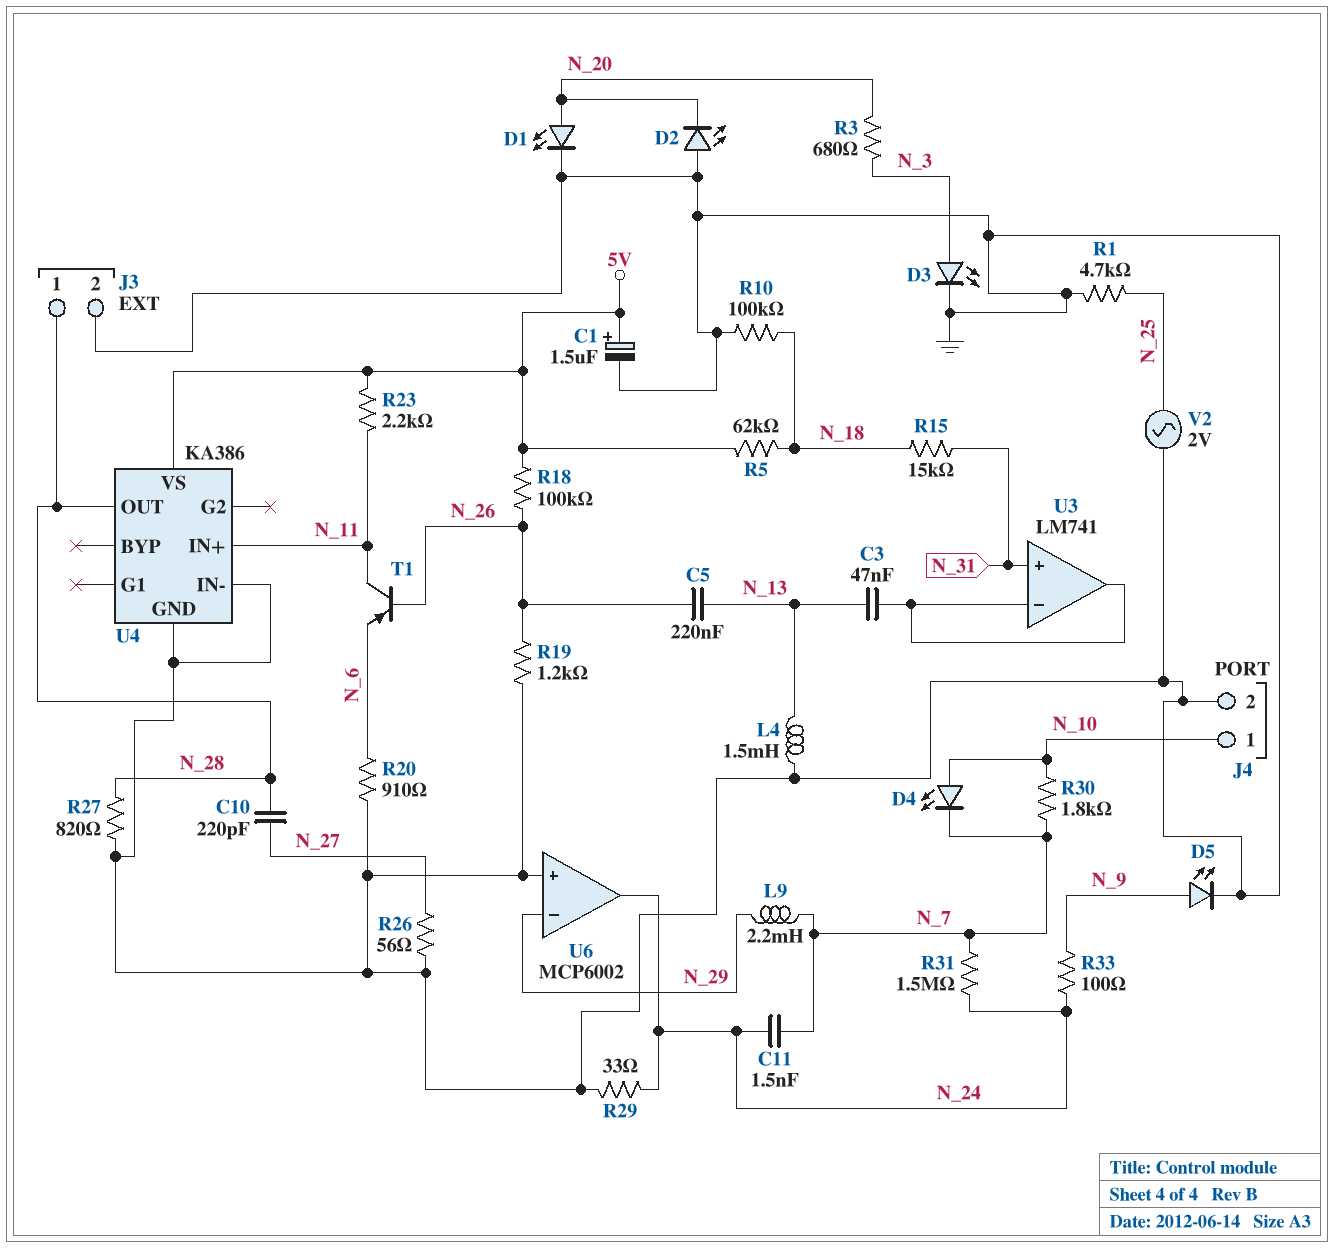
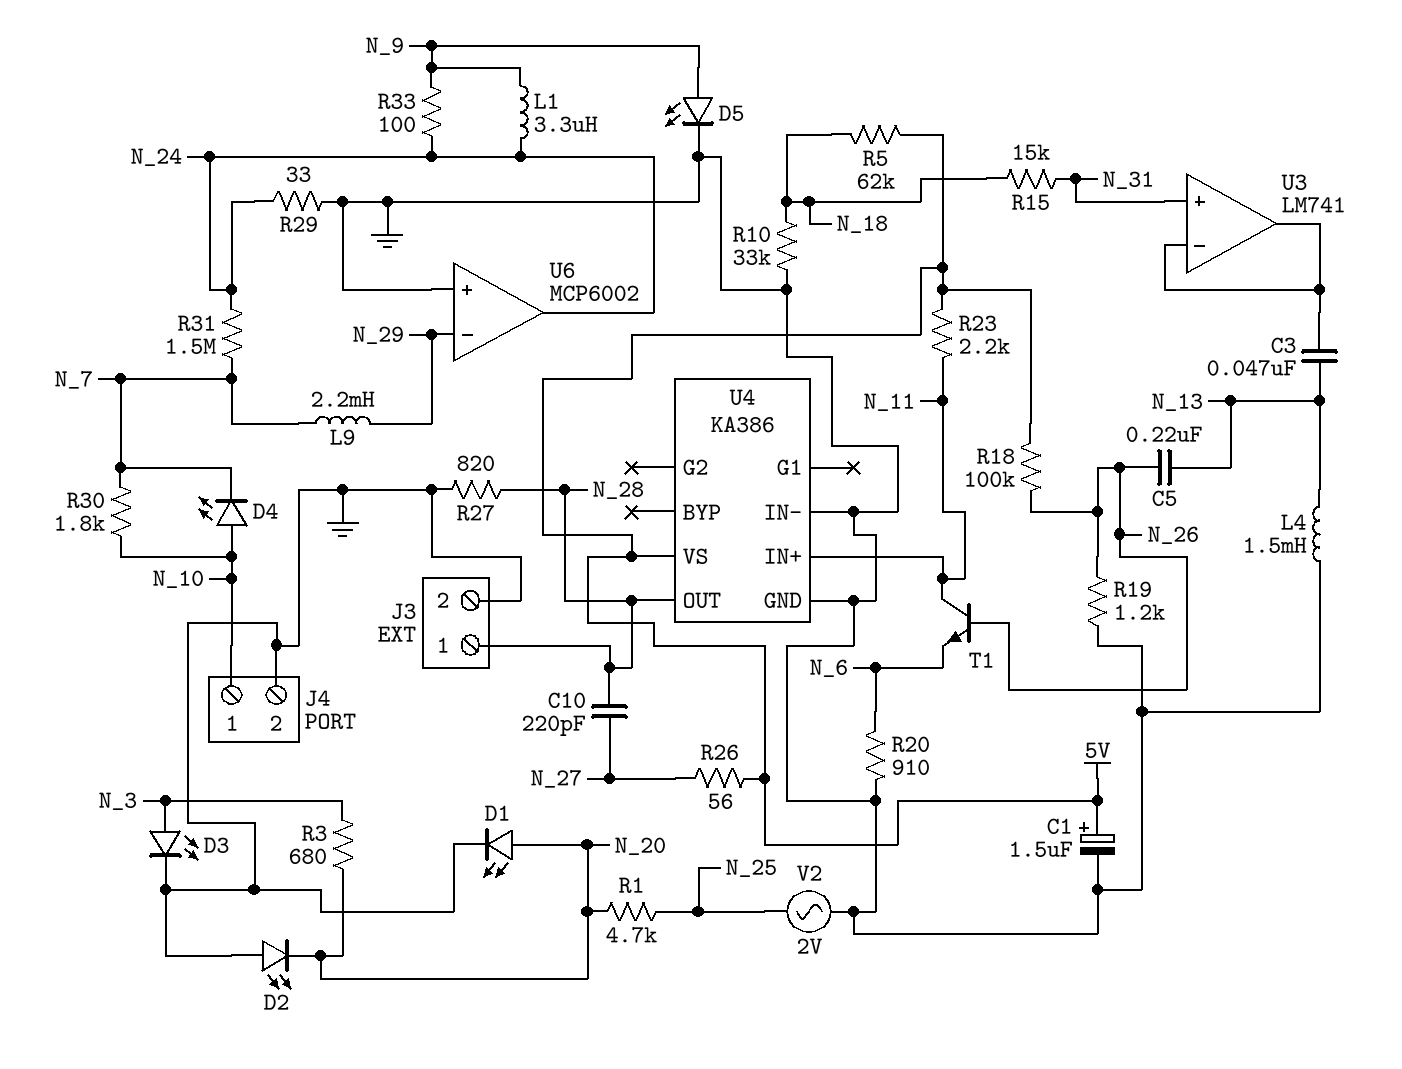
C11: 1.5nF (N_7, N_24) -> none
L1: none -> 3.3uH (N_9, N_24)
R1: 4.7k (GND, N_25) -> 4.7k (N_20, N_25)
R10: 100k (GND, N_18) -> 33k (GND, N_18)
R26: 56 (GND, N_27) -> 56 (5V, N_27)
T1: PNP (B N_26, C N_11, E N_6) -> NPN (B N_26, C N_11, E N_6)

